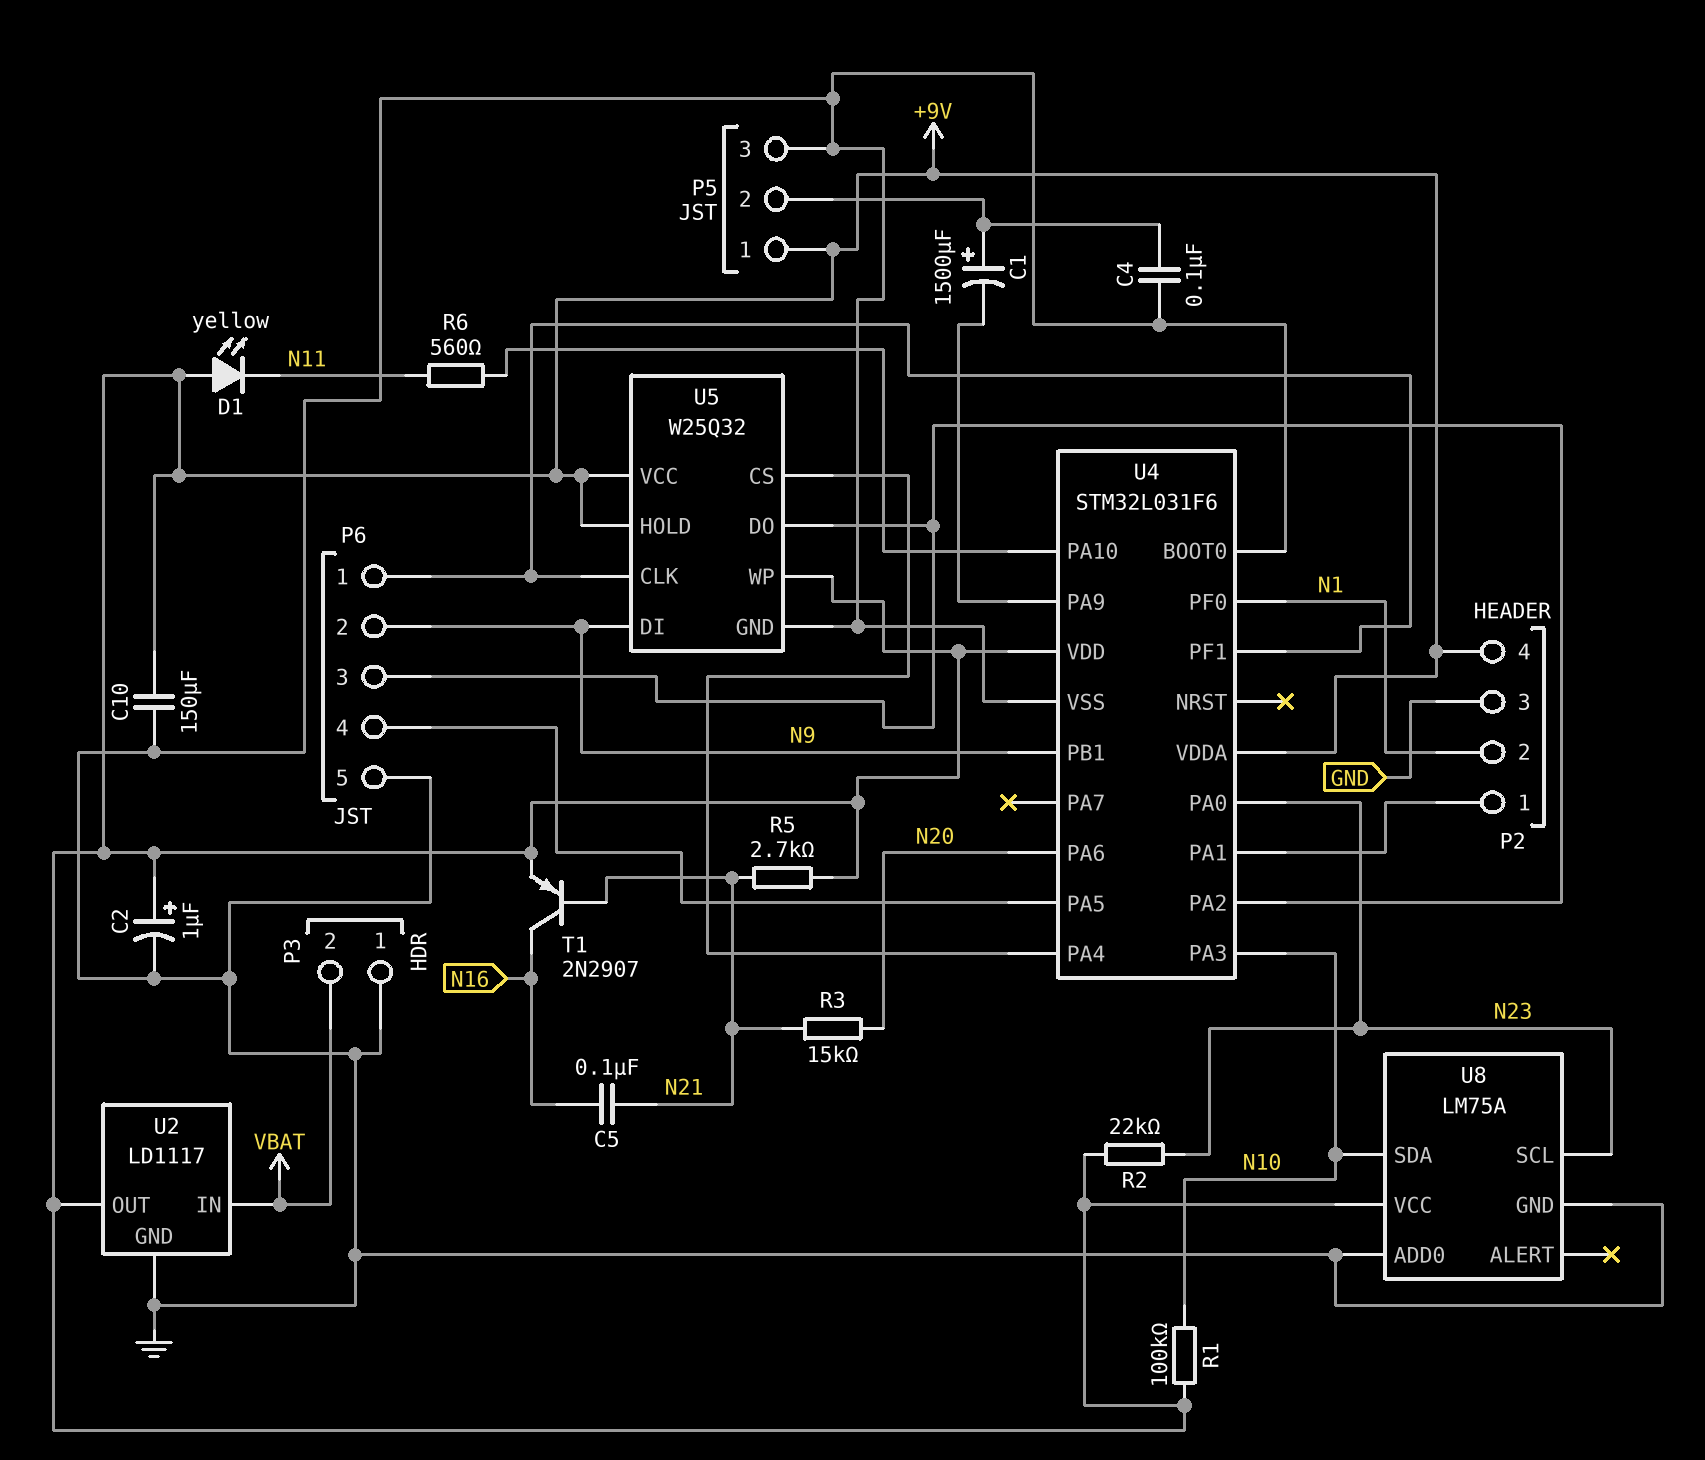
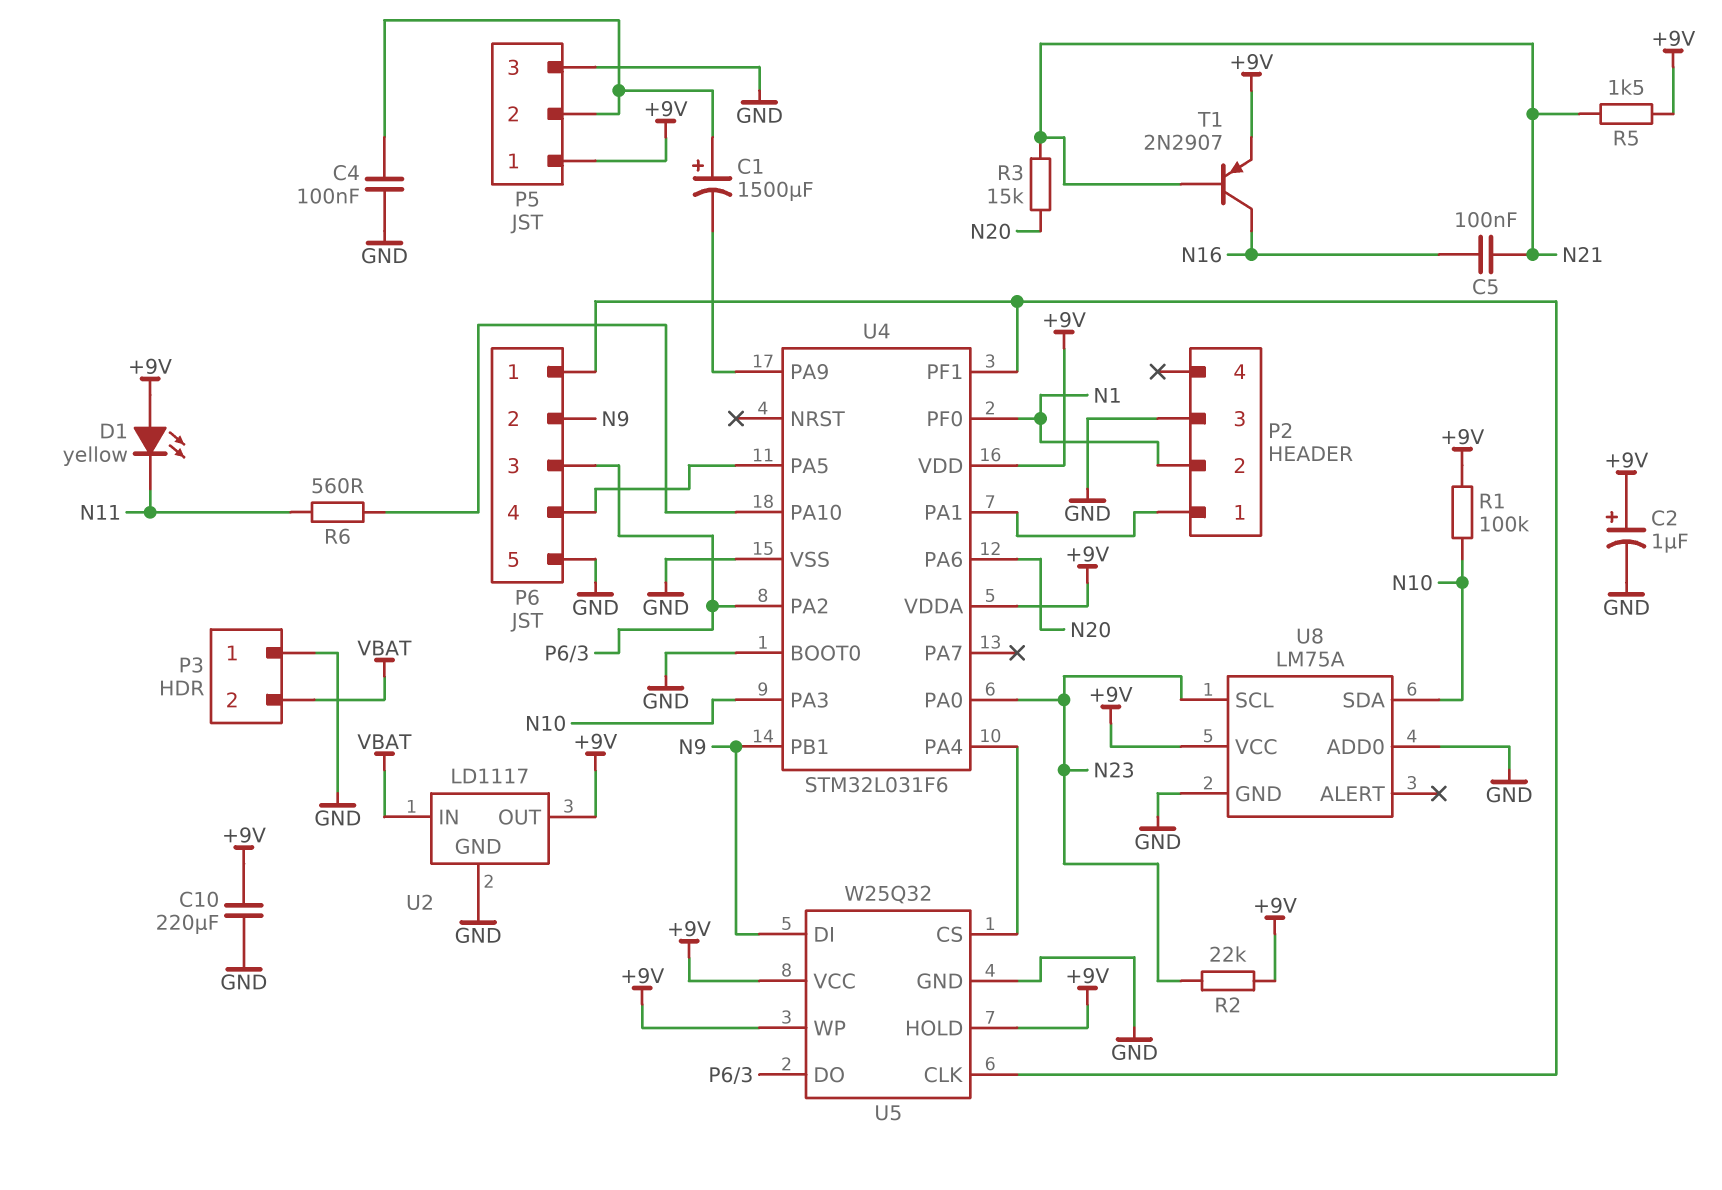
C10: 150uF (+9V, GND) -> 220uF (+9V, GND)
P2 pin 4: +9V -> none
R5: 2.7k (+9V, N21) -> 1.5k (+9V, N21)

